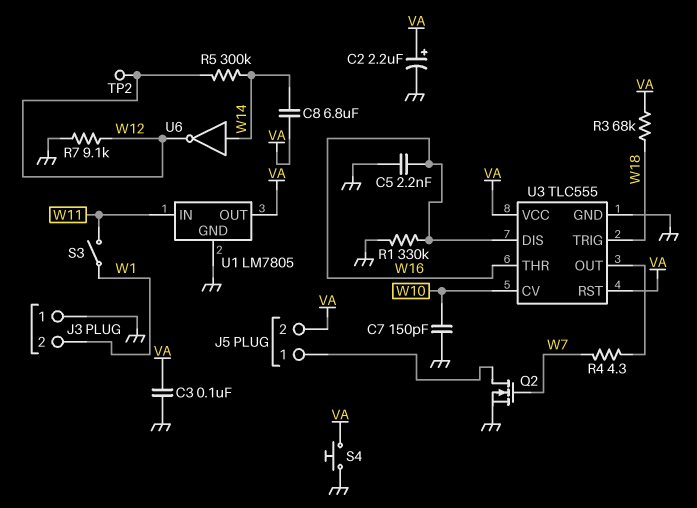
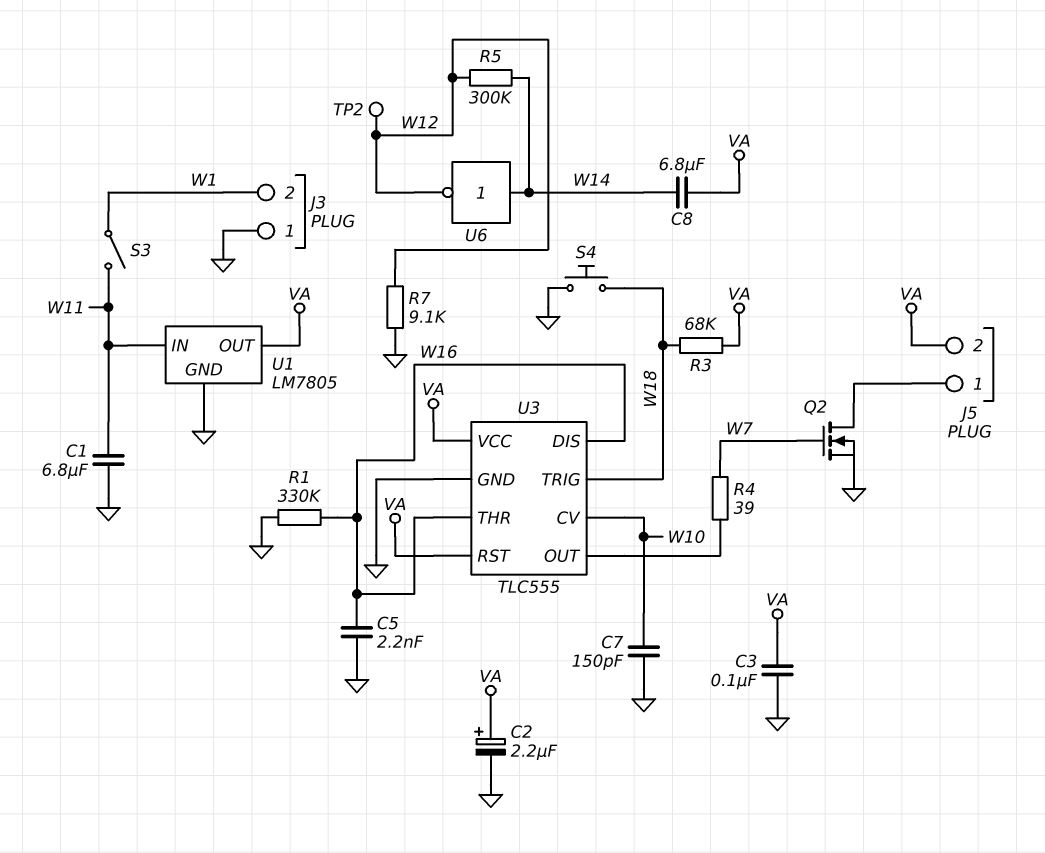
C1: none -> 6.8uF (GND, W11)
R4: 4.3 (U3/OUT, W7) -> 39 (U3/OUT, W7)
S4: button (GND, VA) -> button (GND, W18)

